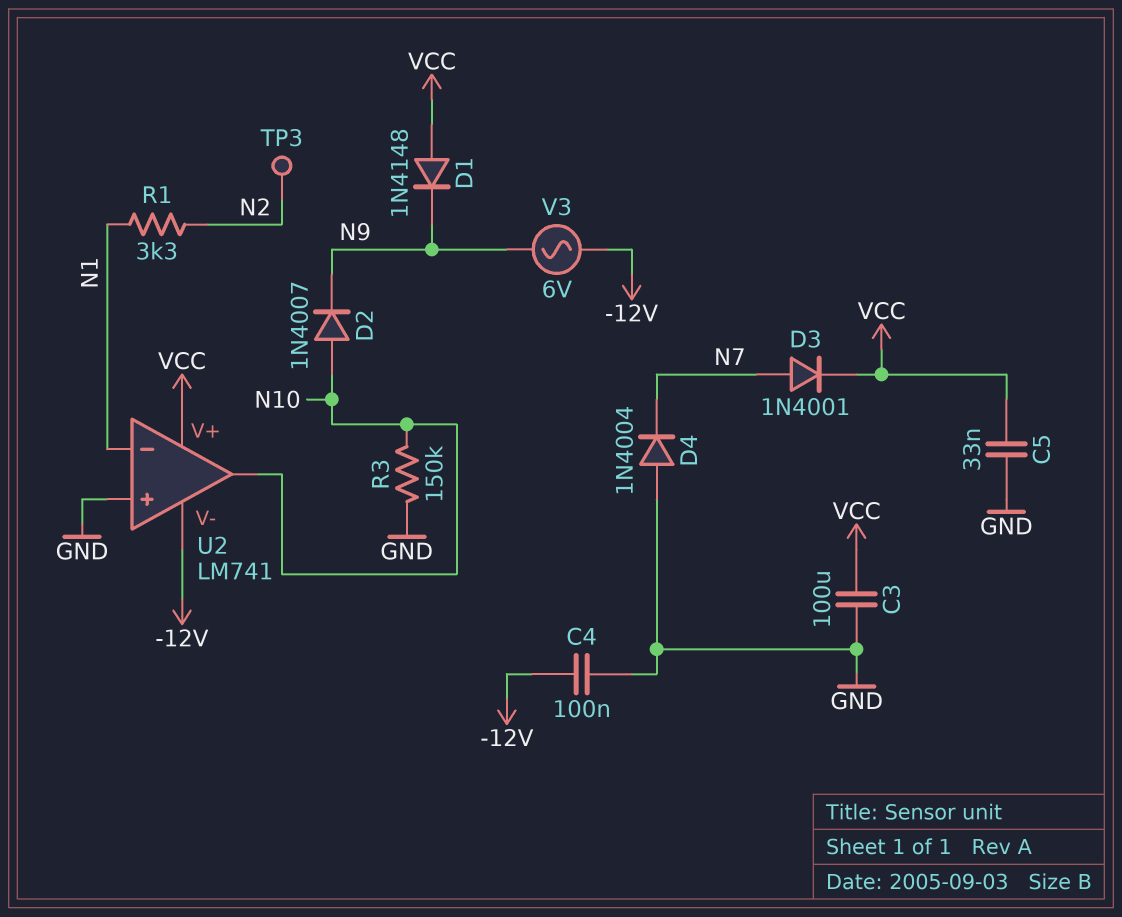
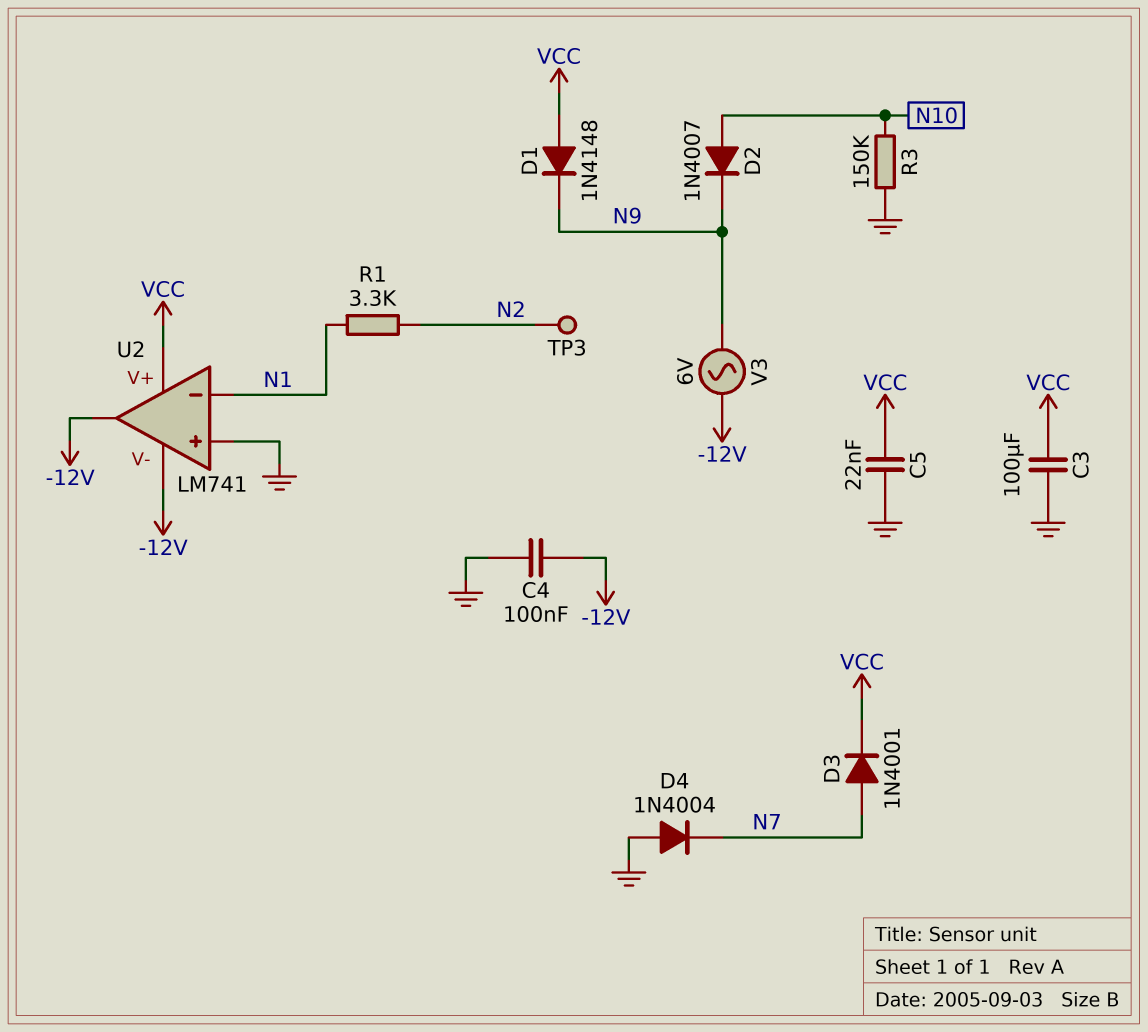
C5: 33nF (GND, VCC) -> 22nF (GND, VCC)
U2 pin out: N10 -> -12V

